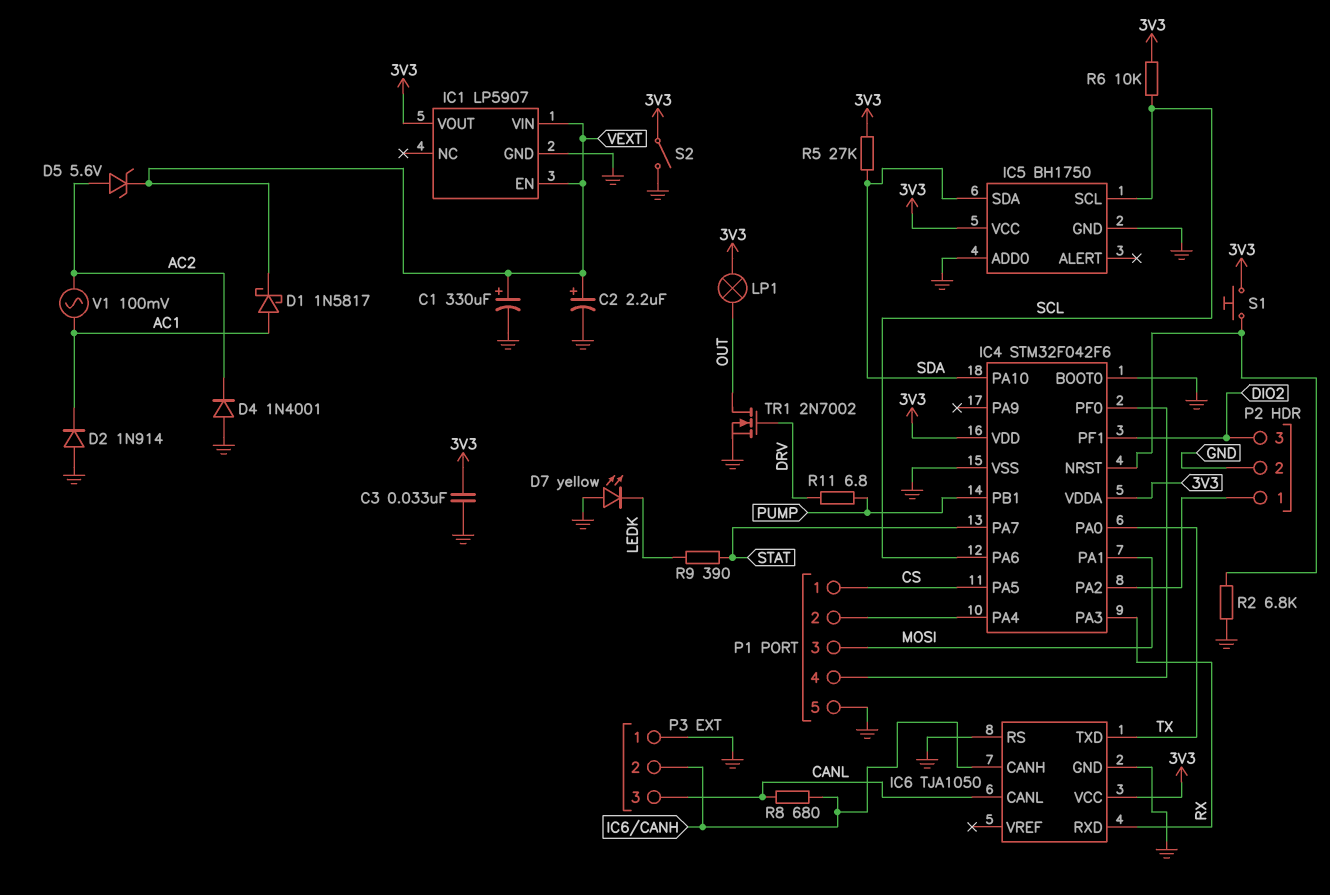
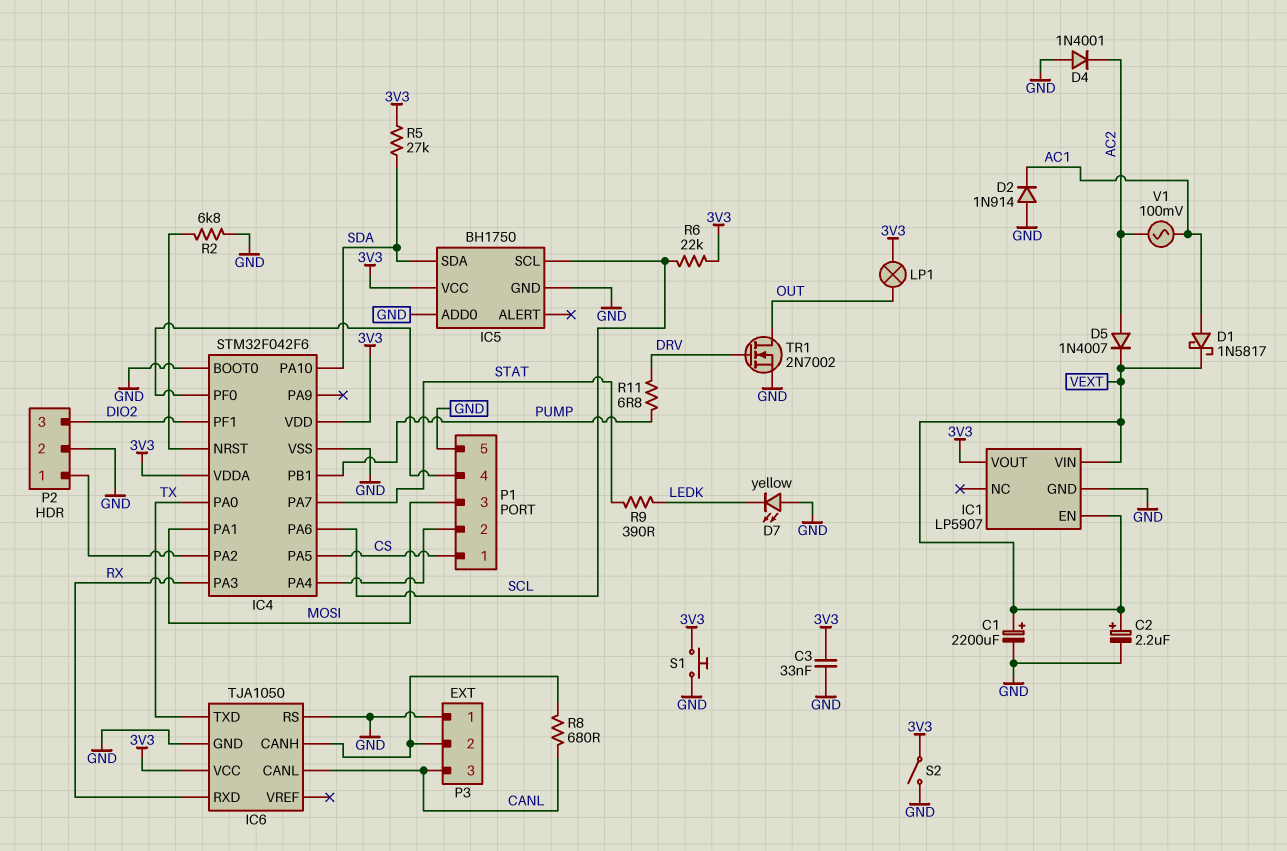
C1: 330uF (plus VEXT, minus GND) -> 2200uF (plus VEXT, minus GND)
D5: zener 5.6V (A AC2, K VEXT) -> diode 1N4007 (A AC2, K VEXT)
R6: 10k (3V3, SCL) -> 22k (3V3, SCL)
S1: button (3V3, IC4/NRST) -> button (3V3, GND)

